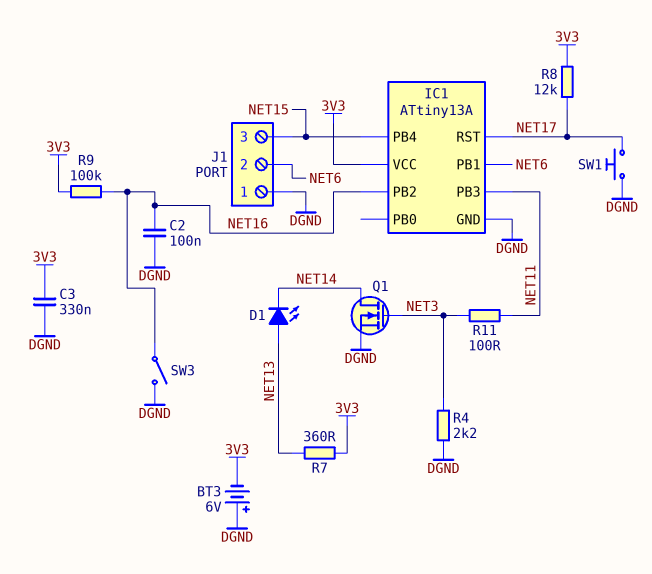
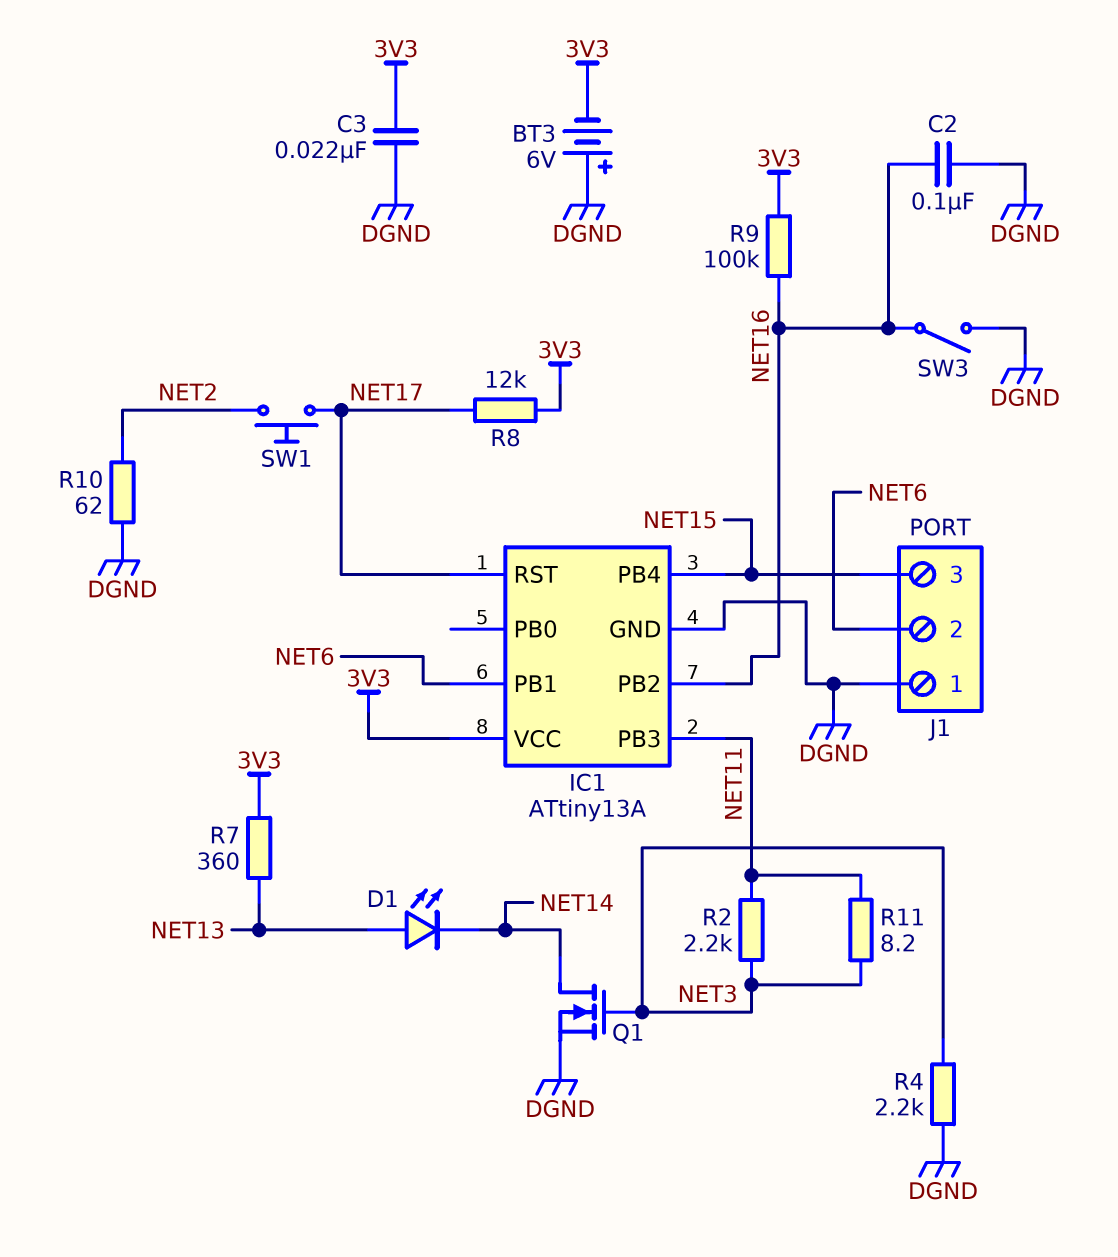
C3: 330nF (3V3, DGND) -> 22nF (3V3, DGND)
R2: none -> 2.2k (NET3, NET11)
R10: none -> 62 (DGND, NET2)
R11: 100 (NET3, NET11) -> 8.2 (NET3, NET11)
SW1: button (DGND, NET17) -> button (NET2, NET17)

